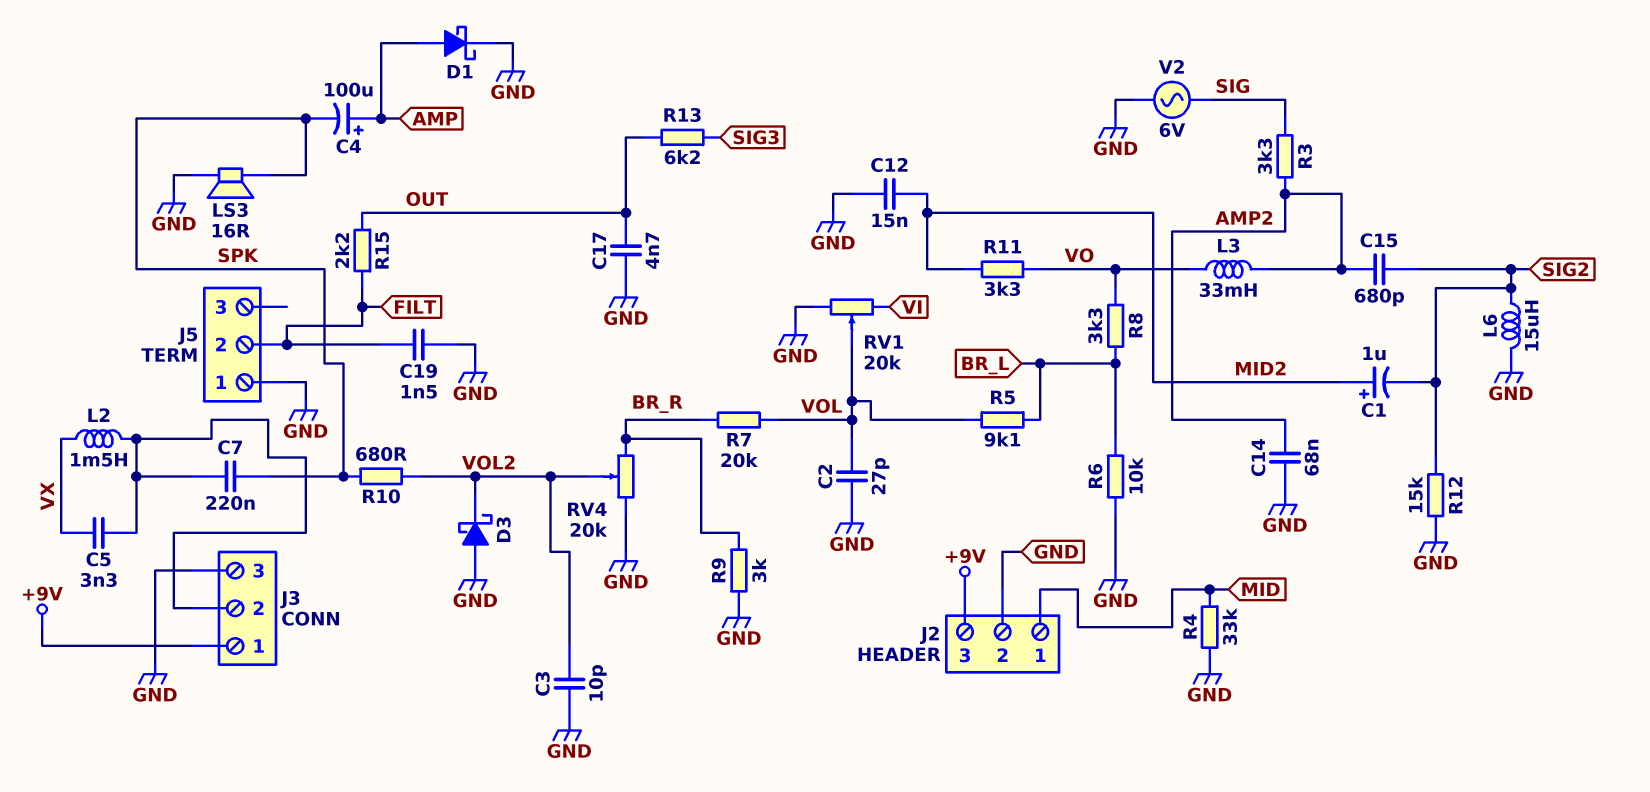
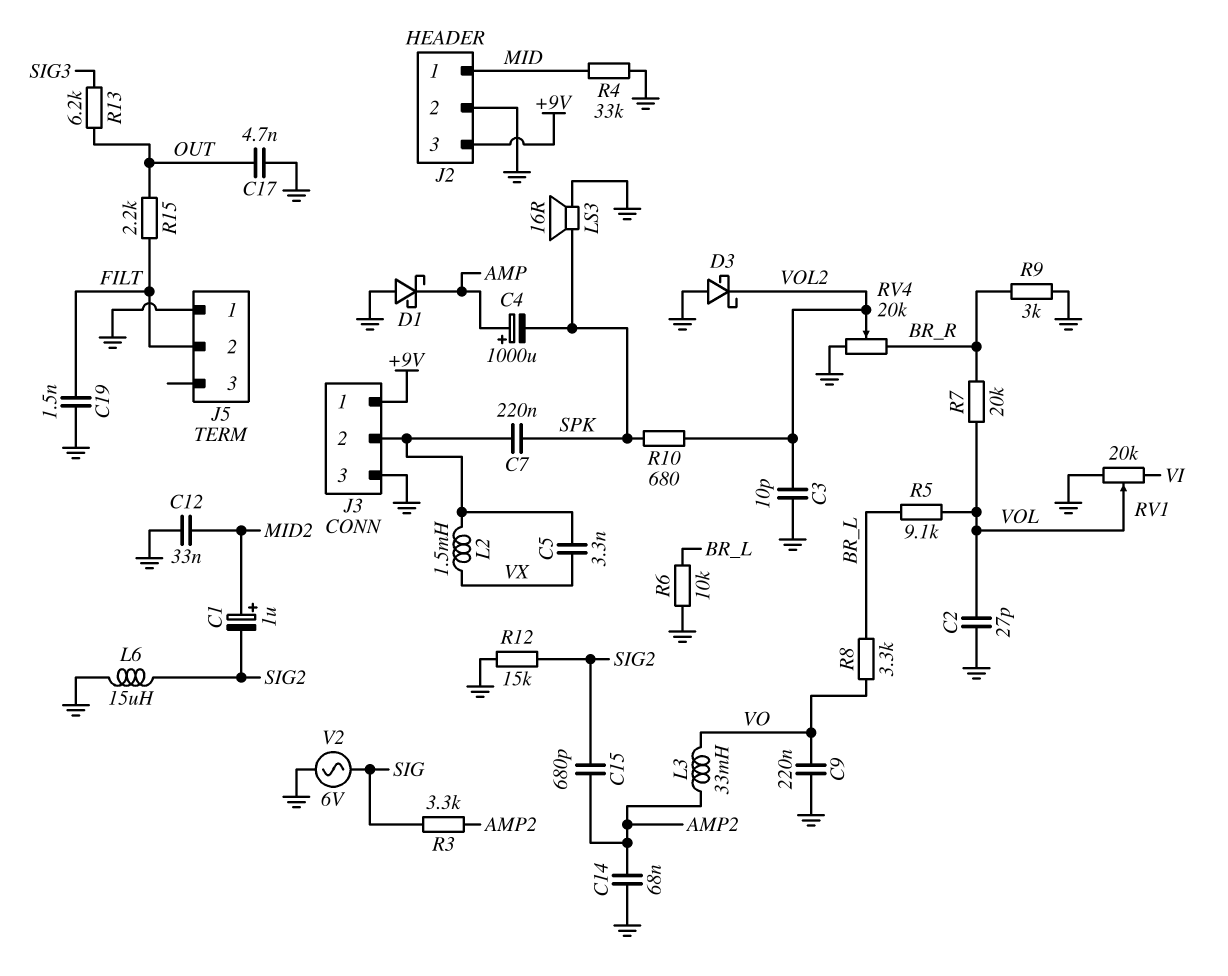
C4: 100uF (plus AMP, minus SPK) -> 1000uF (plus AMP, minus SPK)
C9: none -> 220nF (GND, VO)
C12: 15nF (GND, MID2) -> 33nF (GND, MID2)
D1: schottky (A AMP, K GND) -> schottky (A GND, K AMP)
R11: 3.3k (MID2, VO) -> none

